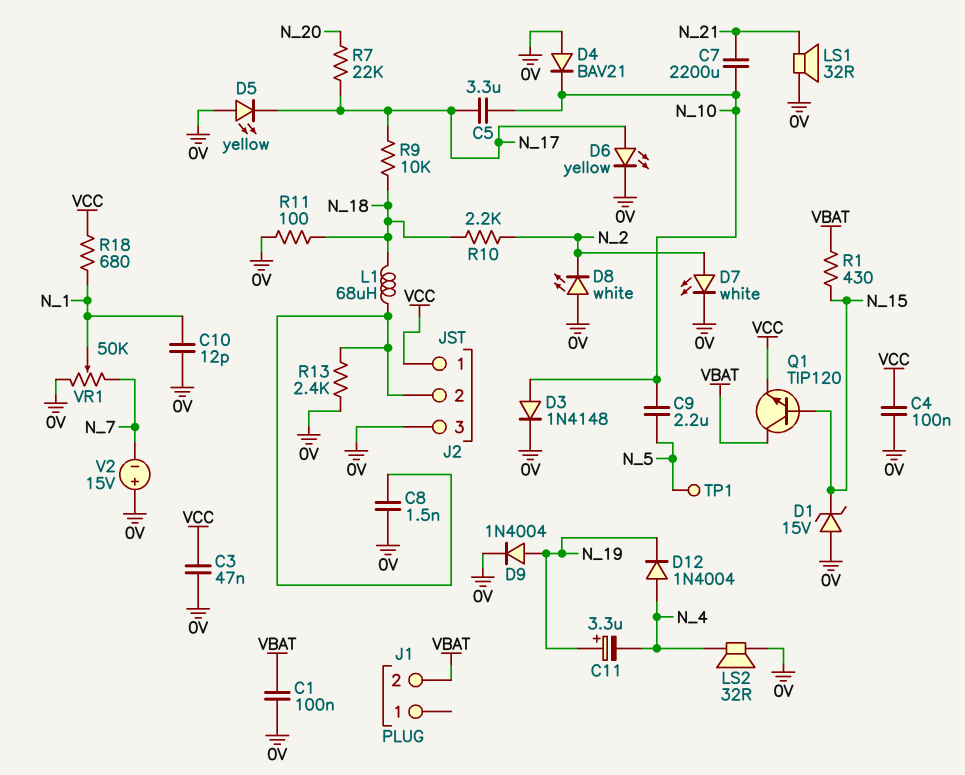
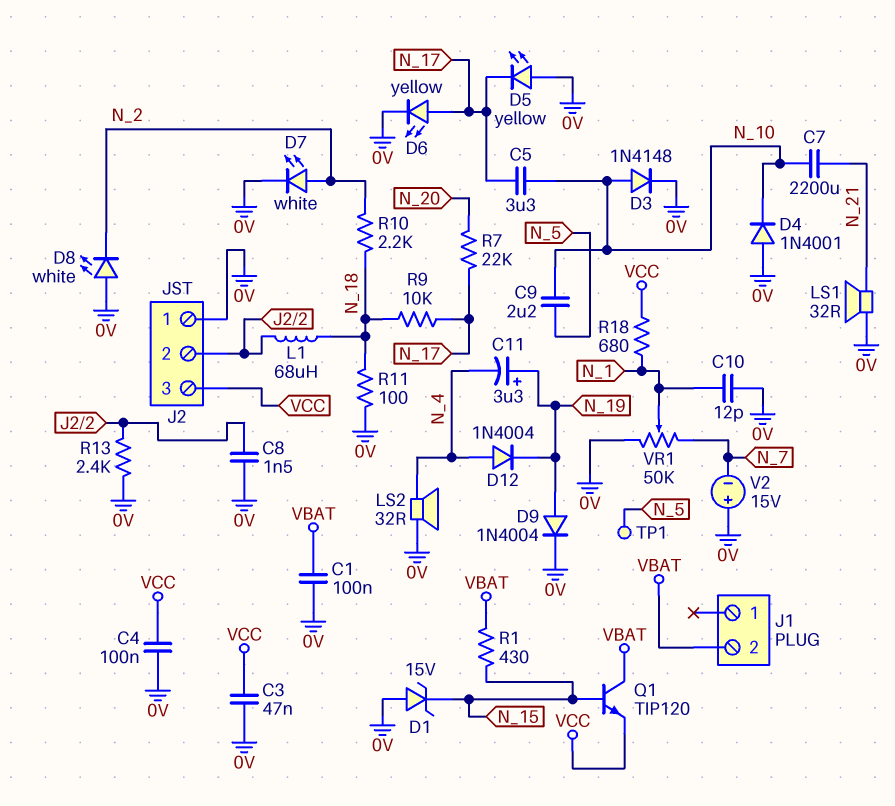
D4: diode BAV21 (A 0V, K N_10) -> diode 1N4001 (A 0V, K N_10)
J2 pin 1: VCC -> 0V
J2 pin 3: 0V -> VCC

